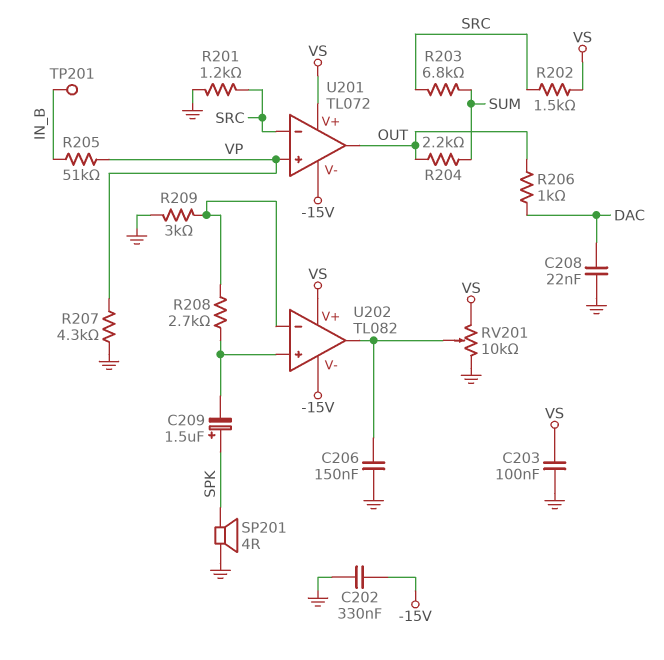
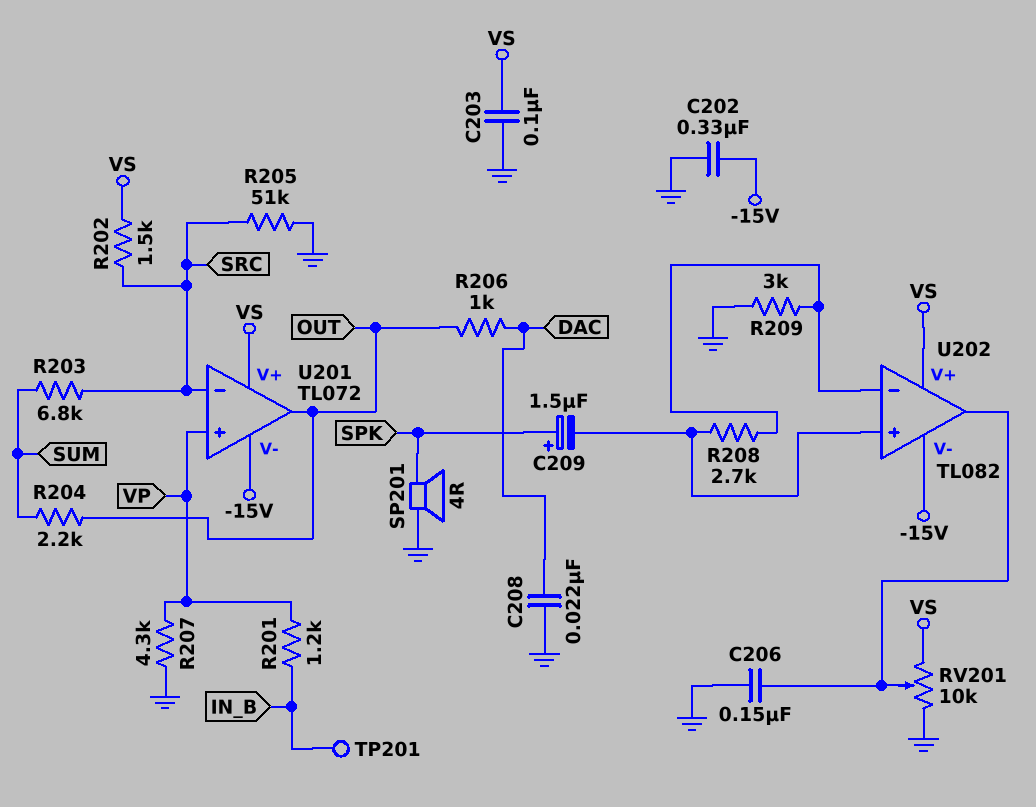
R201: 1.2k (GND, SRC) -> 1.2k (IN_B, VP)
R205: 51k (IN_B, VP) -> 51k (GND, SRC)

